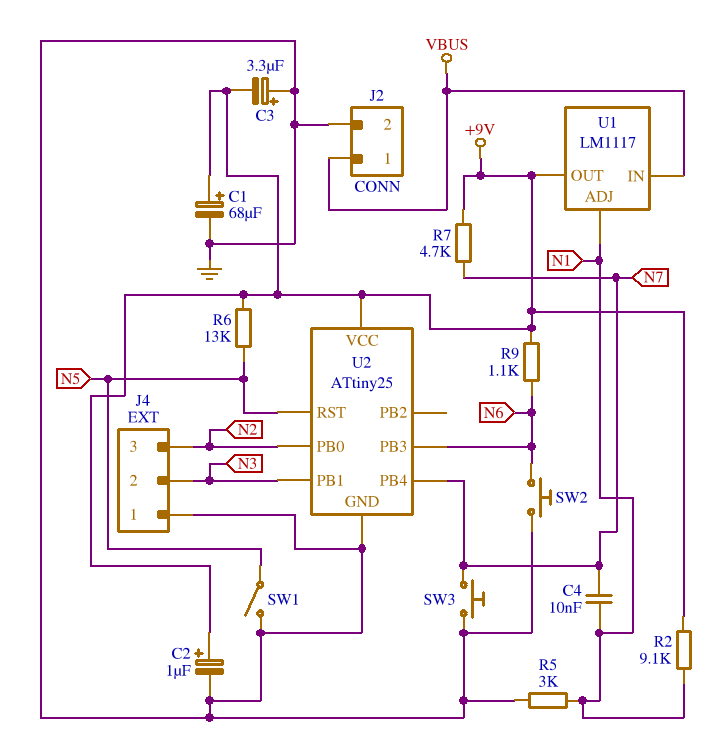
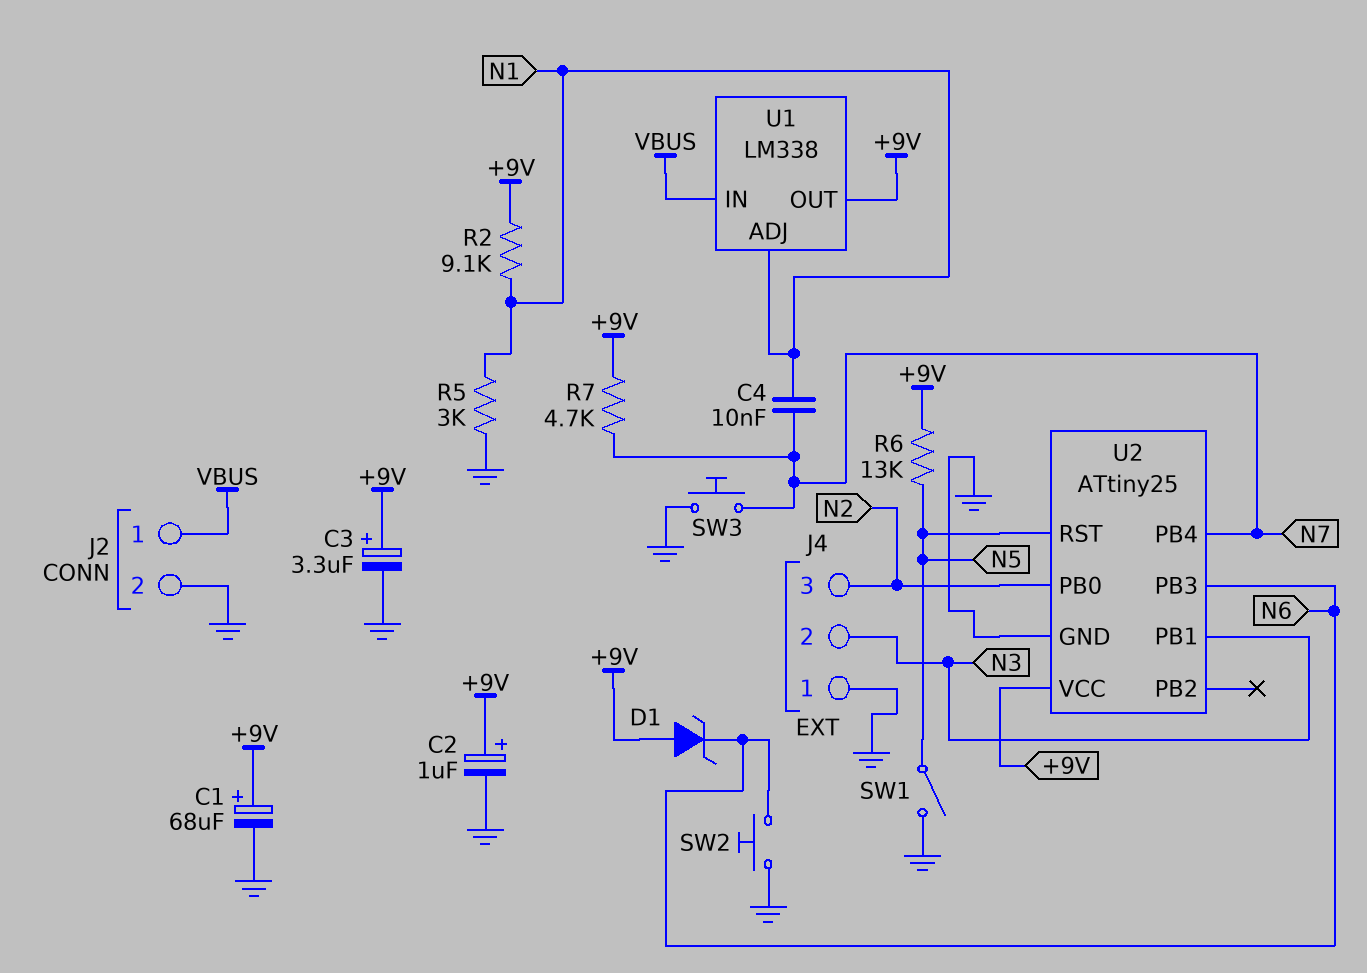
C3: 3.3uF (plus GND, minus +9V) -> 3.3uF (plus +9V, minus GND)
D1: none -> zener (A +9V, K N6)
R9: 1.1k (+9V, N6) -> none
U1: LM1117 -> LM338

